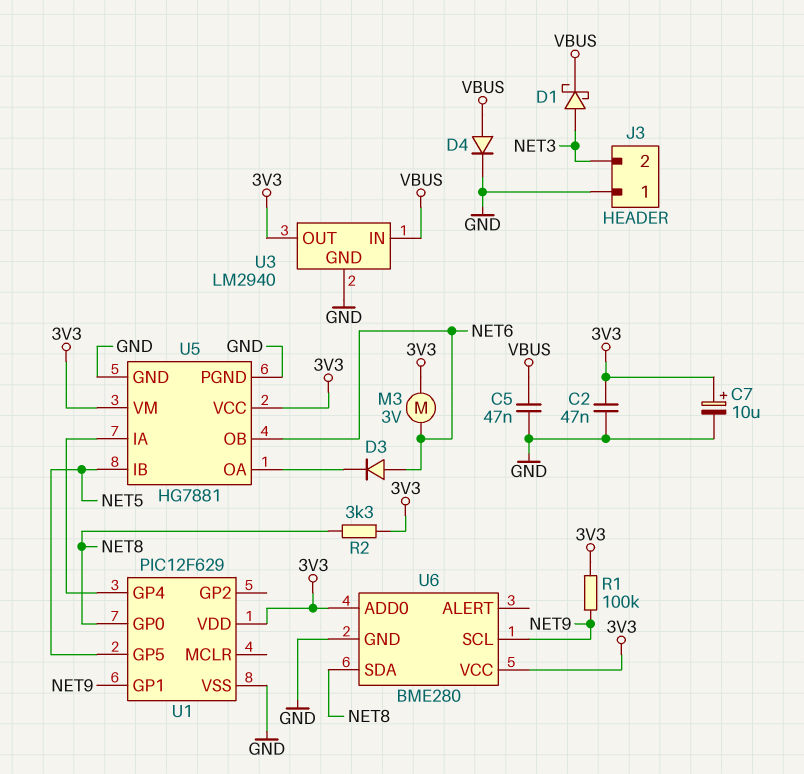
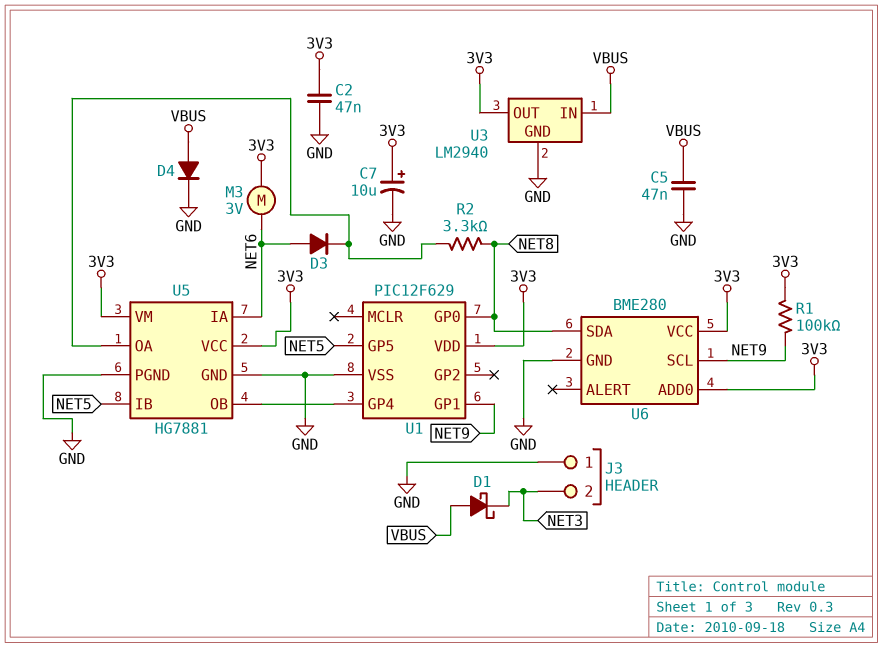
D1: schottky (A NET3, K VBUS) -> schottky (A VBUS, K NET3)
R2: 3.3k (3V3, NET8) -> 3.3k (NET8, U5/OA)
U5 pin IA: U1/GP4 -> NET6
U5 pin OB: NET6 -> U1/GP4

